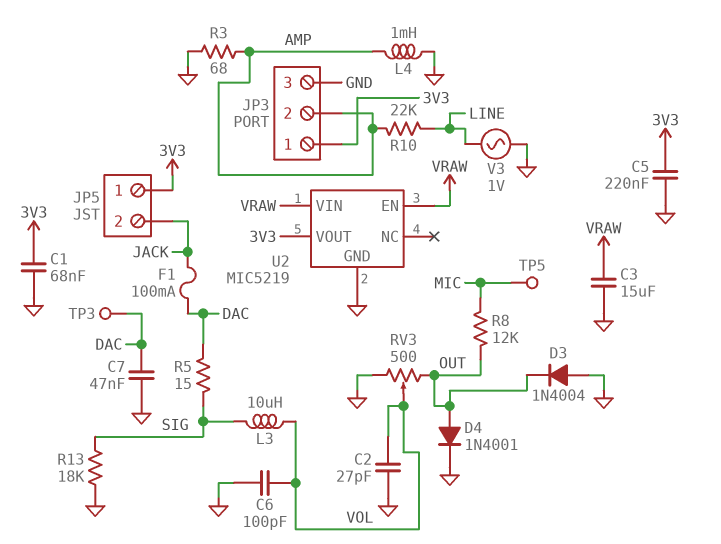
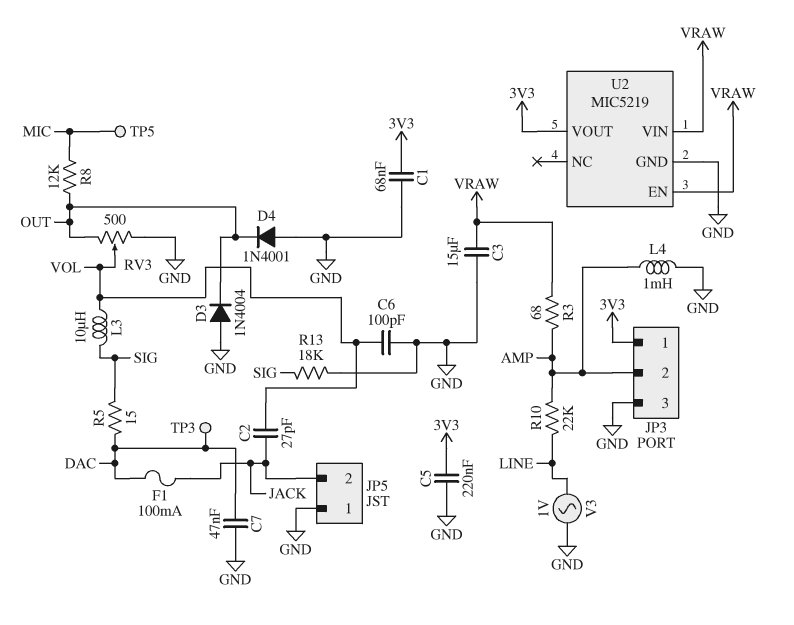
C2: 27pF (GND, VOL) -> 27pF (JACK, VOL)
D4: diode 1N4001 (A OUT, K GND) -> diode 1N4001 (A GND, K OUT)
JP5 pin 1: 3V3 -> GND
R3: 68 (AMP, GND) -> 68 (AMP, VRAW)

